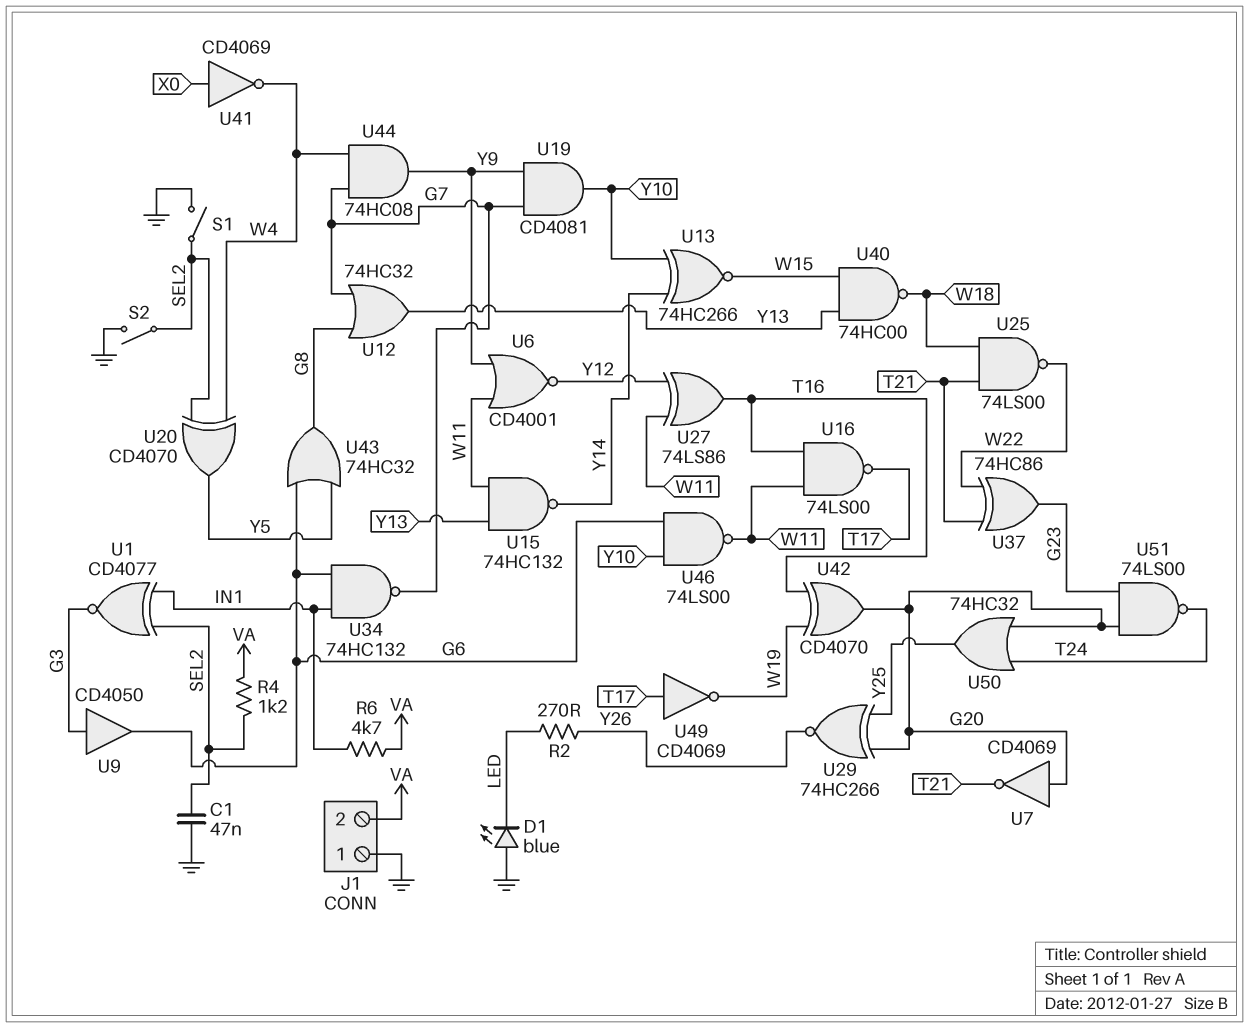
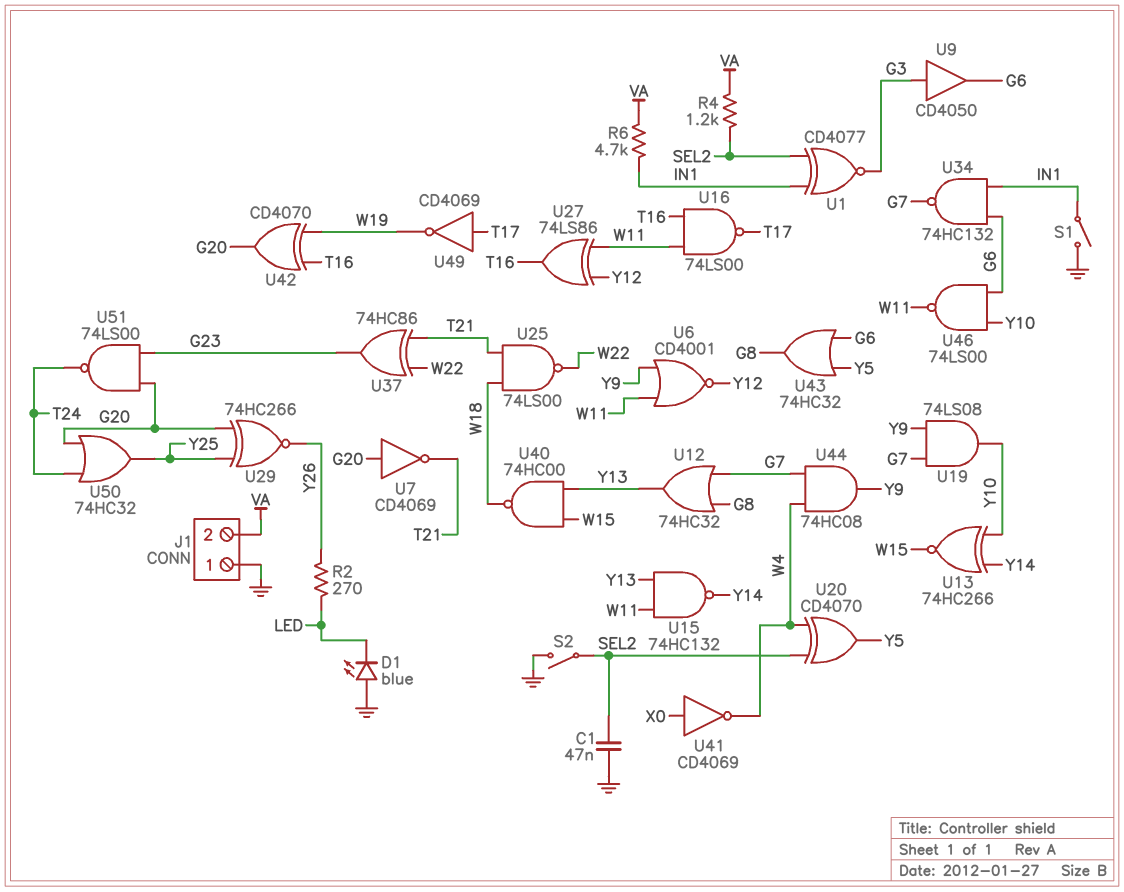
S1: switch (GND, SEL2) -> switch (GND, IN1)
U19: AND CD4081 (in G7, in Y9, out Y10) -> AND 74LS08 (in G7, in Y9, out Y10)

